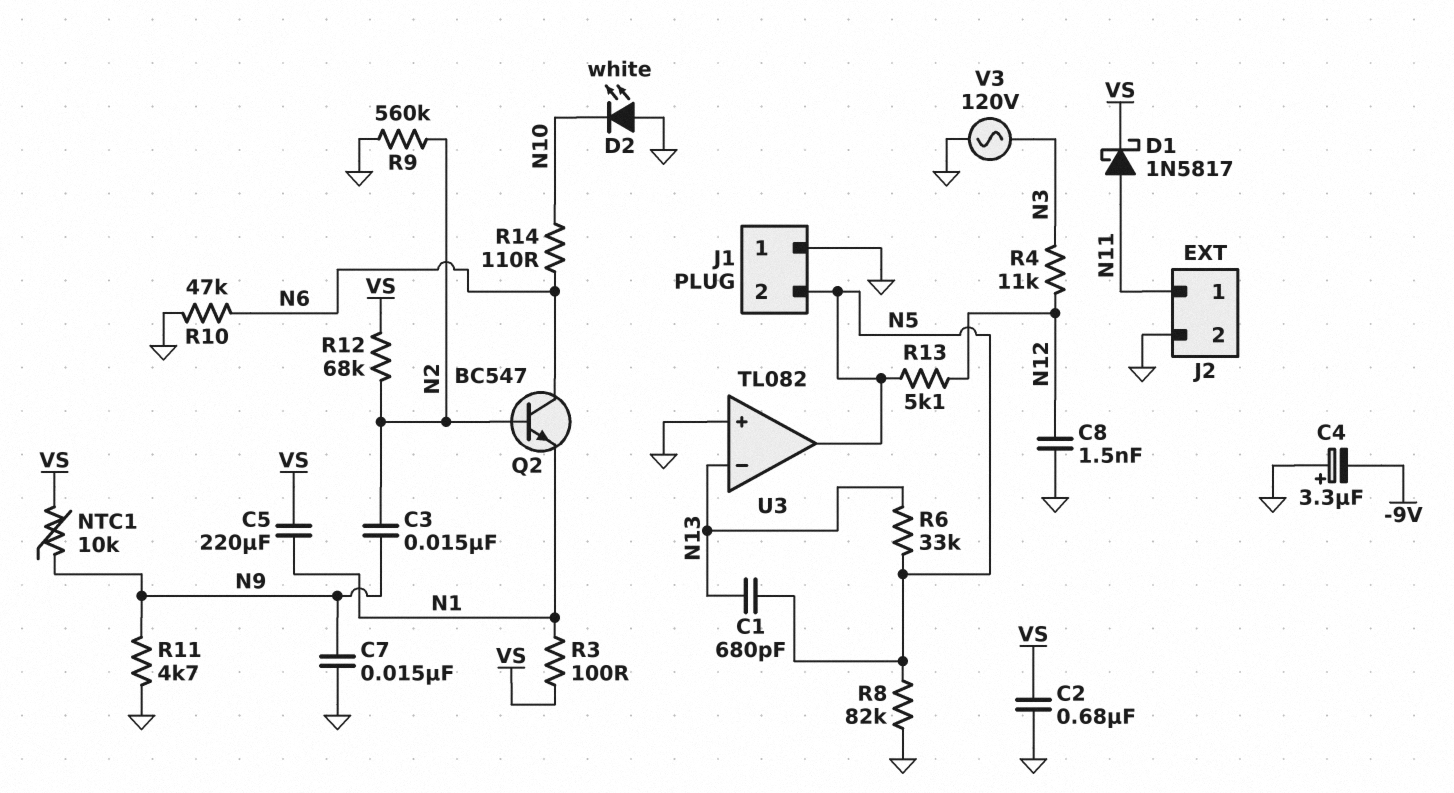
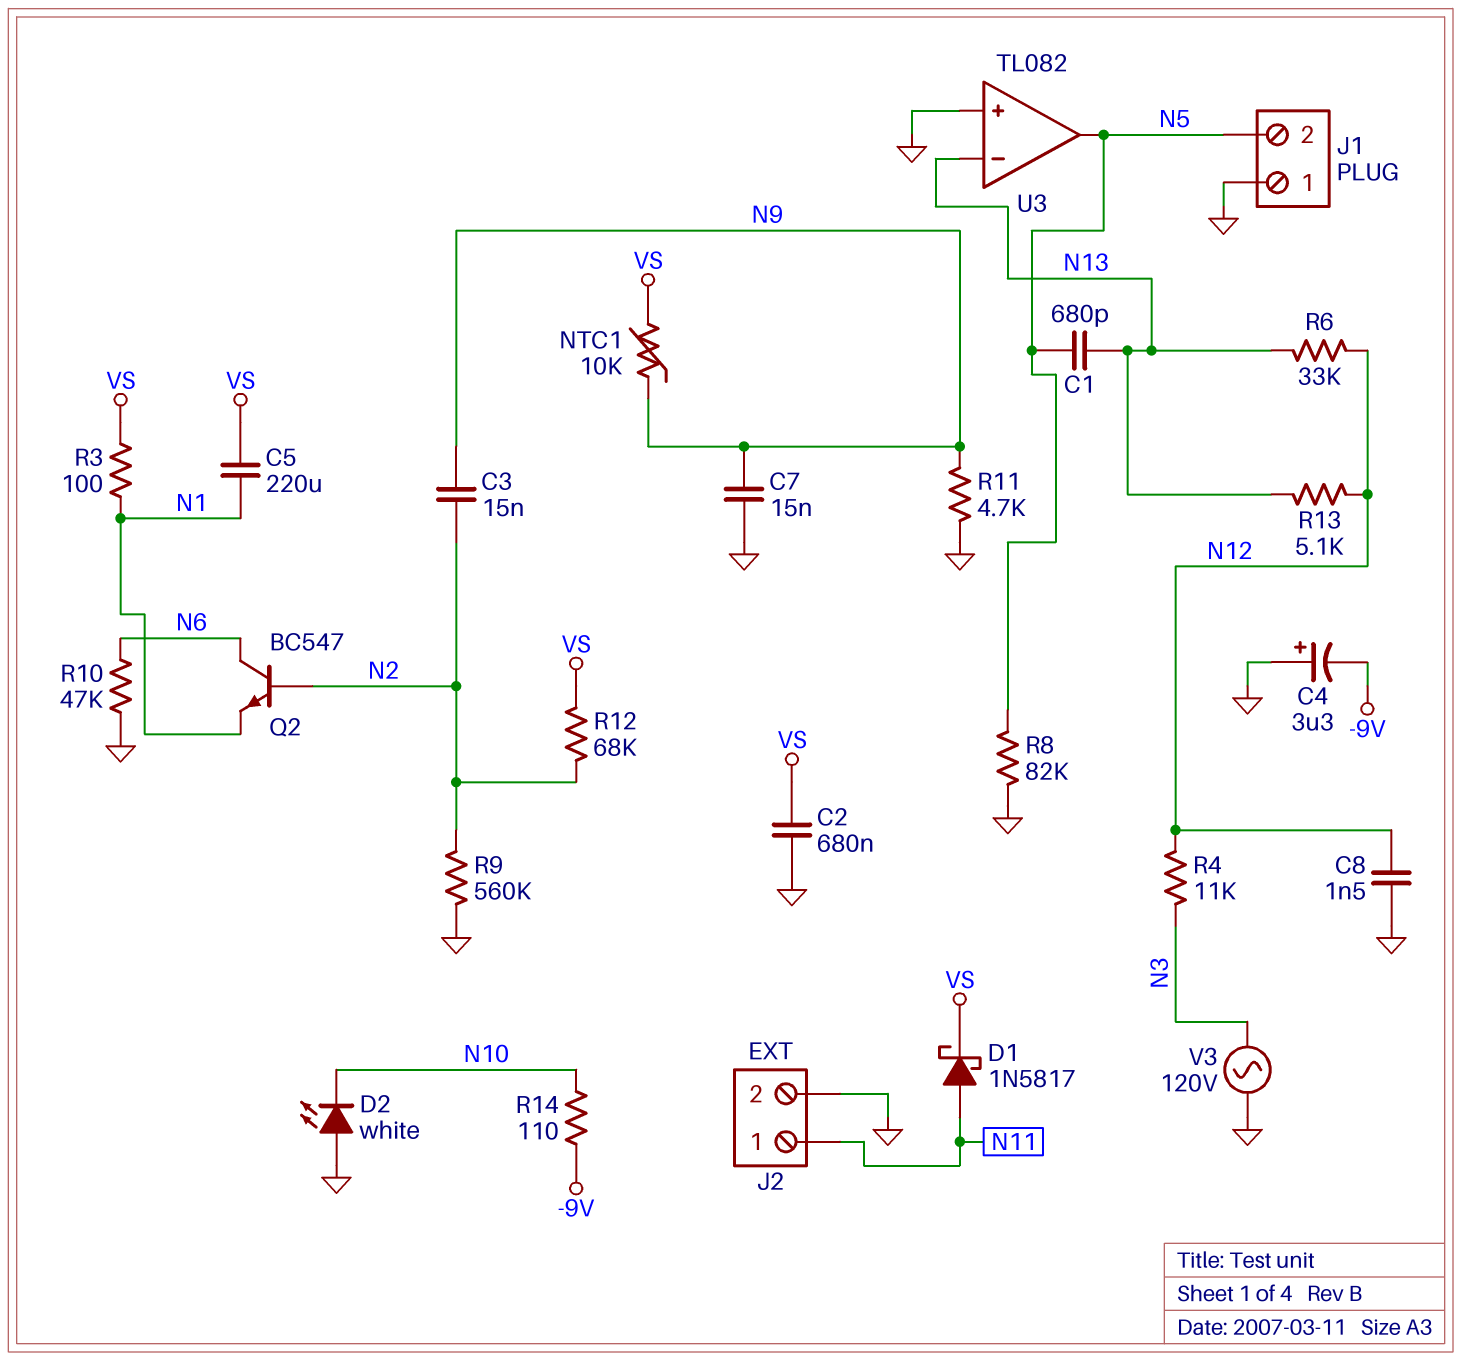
R6: 33k (N5, N13) -> 33k (N12, N13)
R13: 5.1k (N5, N12) -> 5.1k (N12, N13)
R14: 110 (N6, N10) -> 110 (-9V, N10)

